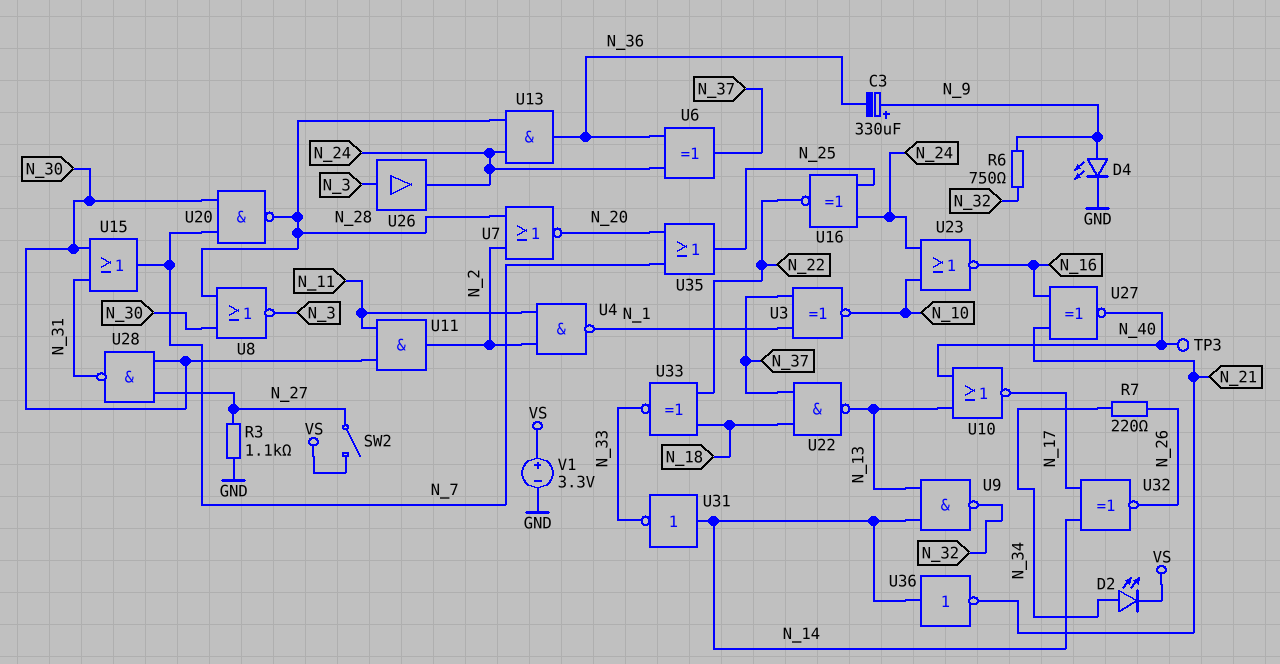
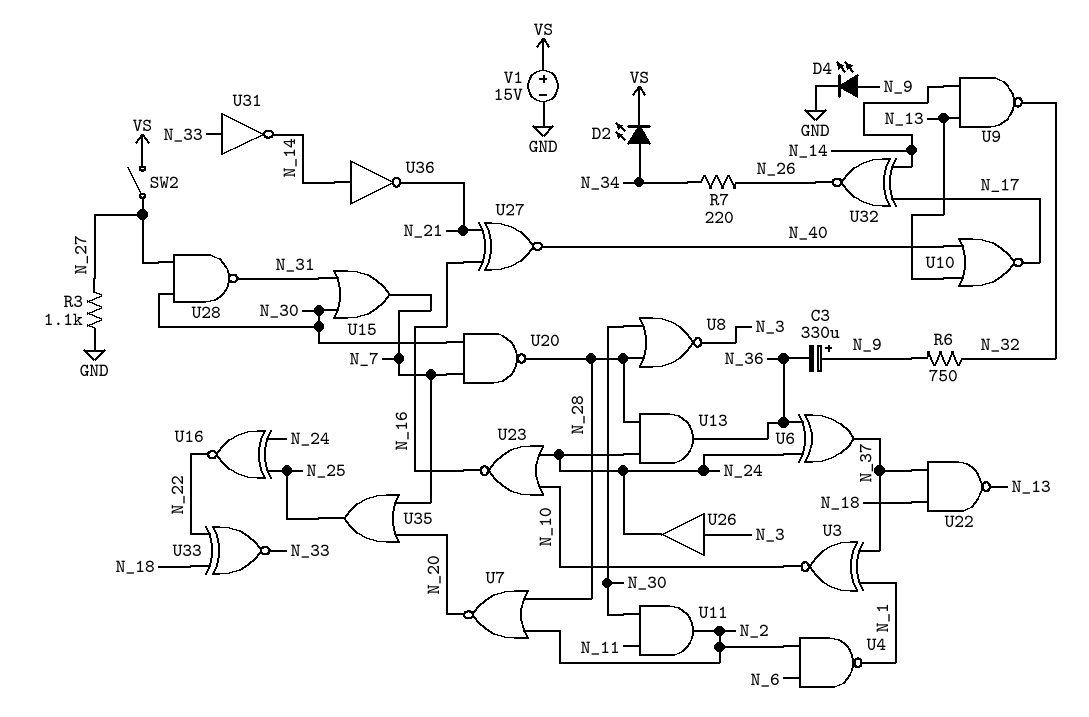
TP3: test point (N_40) -> none
U4: NAND (in N_2, in N_11, out N_1) -> NAND (in N_2, in N_6, out N_1)
U31: NOT (in N_14, out N_33) -> NOT (in N_33, out N_14)
V1: 3.3V (plus VS, minus GND) -> 15V (plus VS, minus GND)

